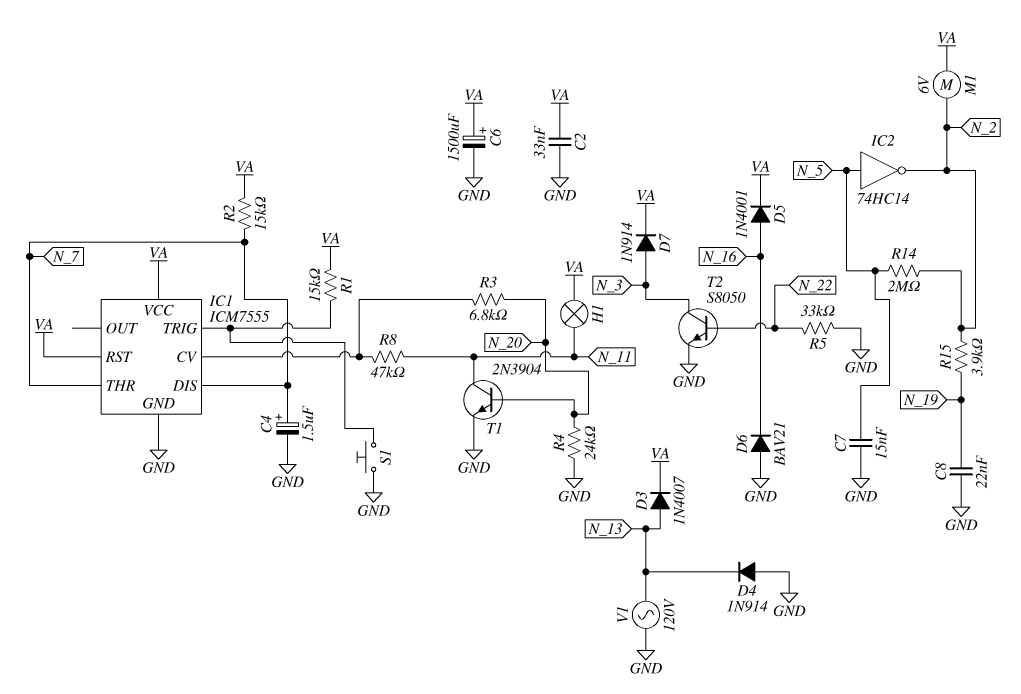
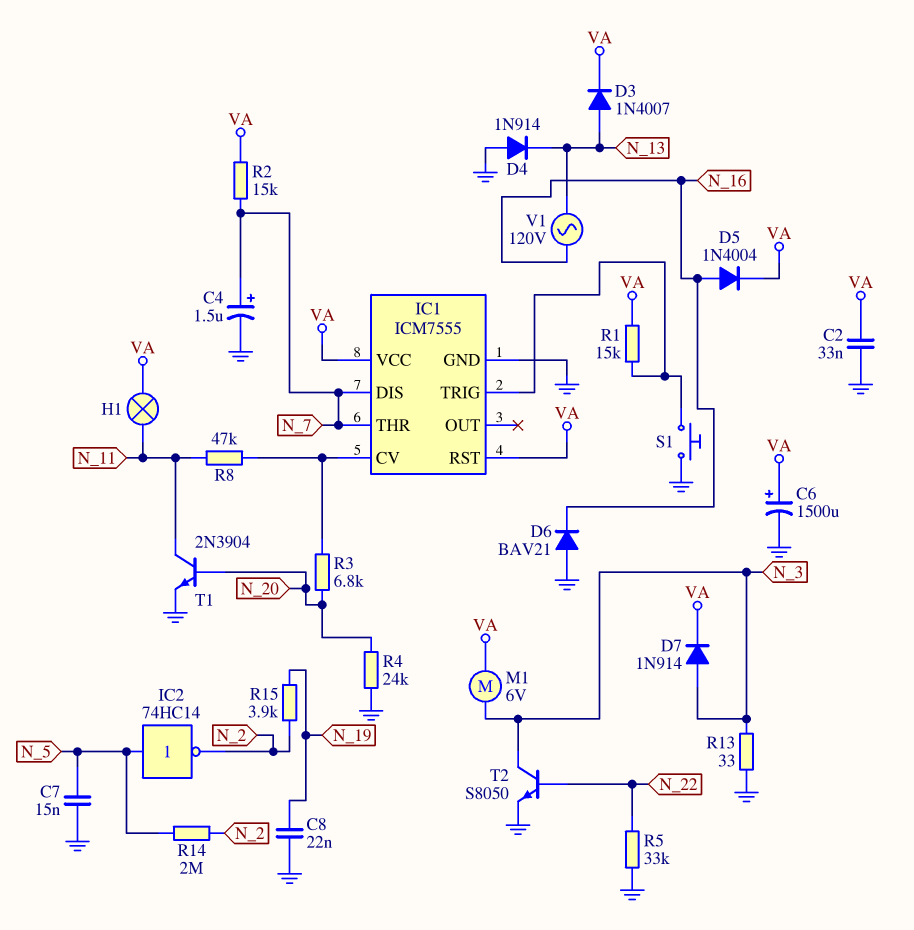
D5: diode 1N4001 (A N_16, K VA) -> diode 1N4004 (A N_16, K VA)
M1: motor 6V (N_2, VA) -> motor 6V (N_3, VA)
R13: none -> 33 (GND, N_3)
V1: AC 120V (GND, N_13) -> AC 120V (N_13, N_16)

